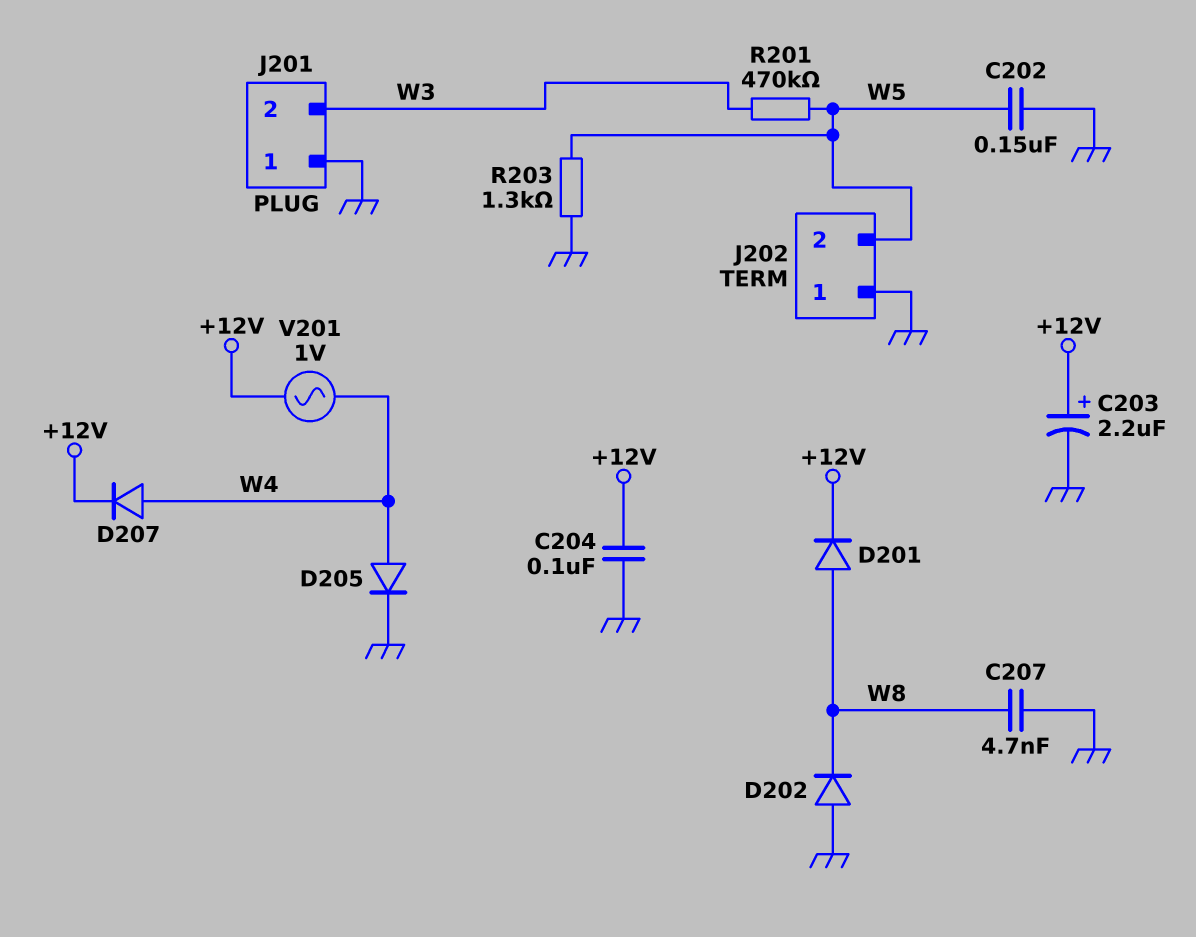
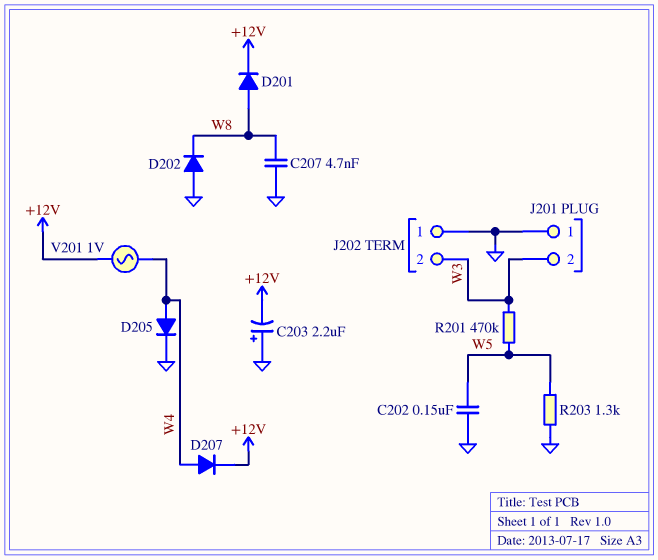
C203: 2.2uF (plus +12V, minus GND) -> 2.2uF (plus GND, minus +12V)
C204: 100nF (+12V, GND) -> none
J202 pin 2: W5 -> W3

